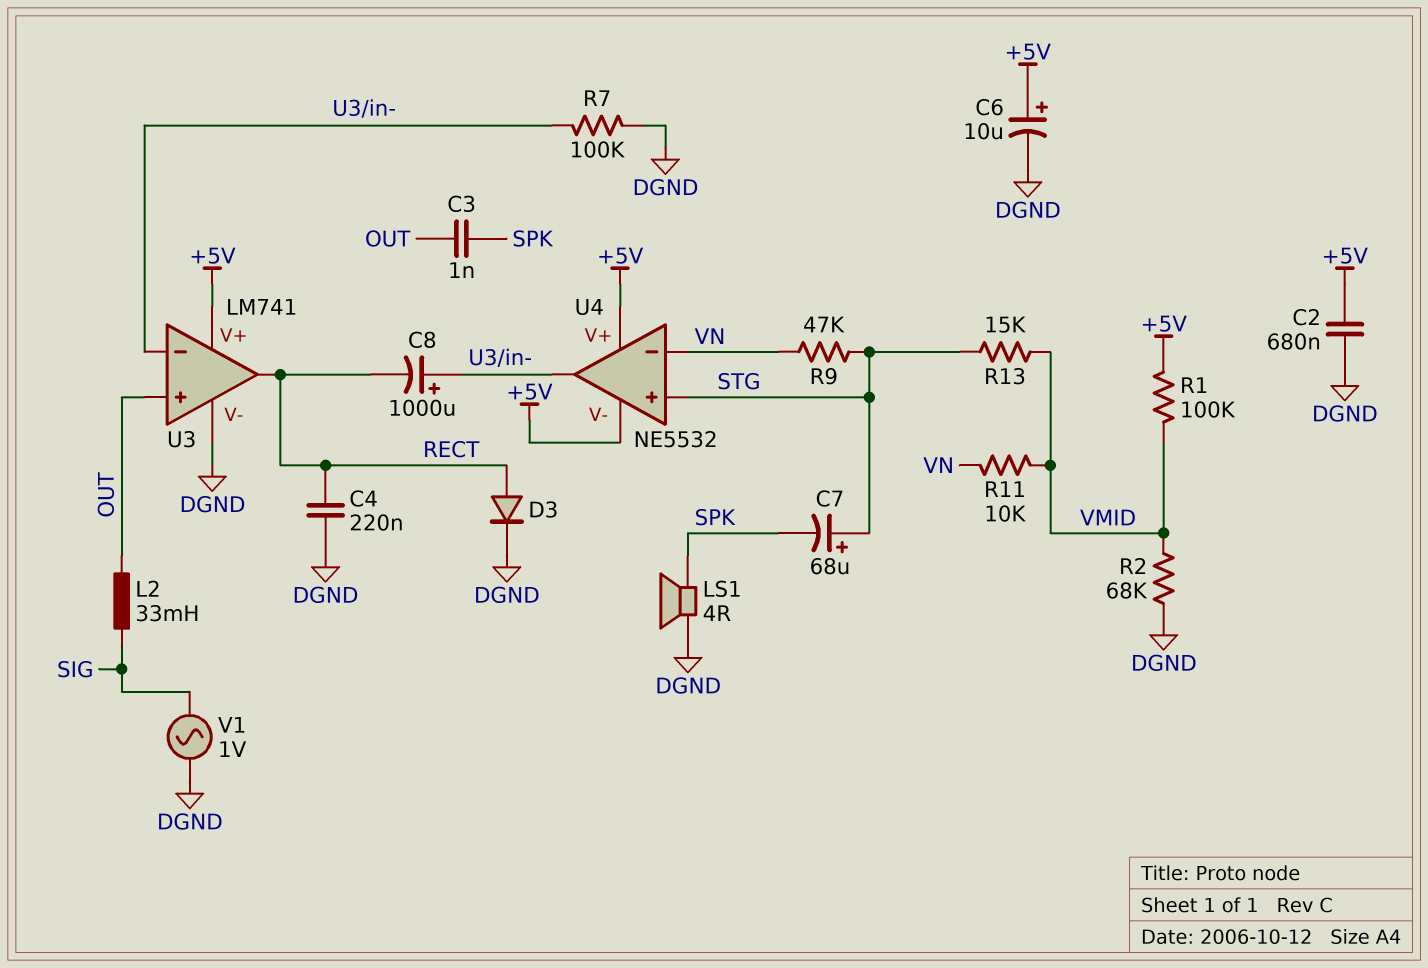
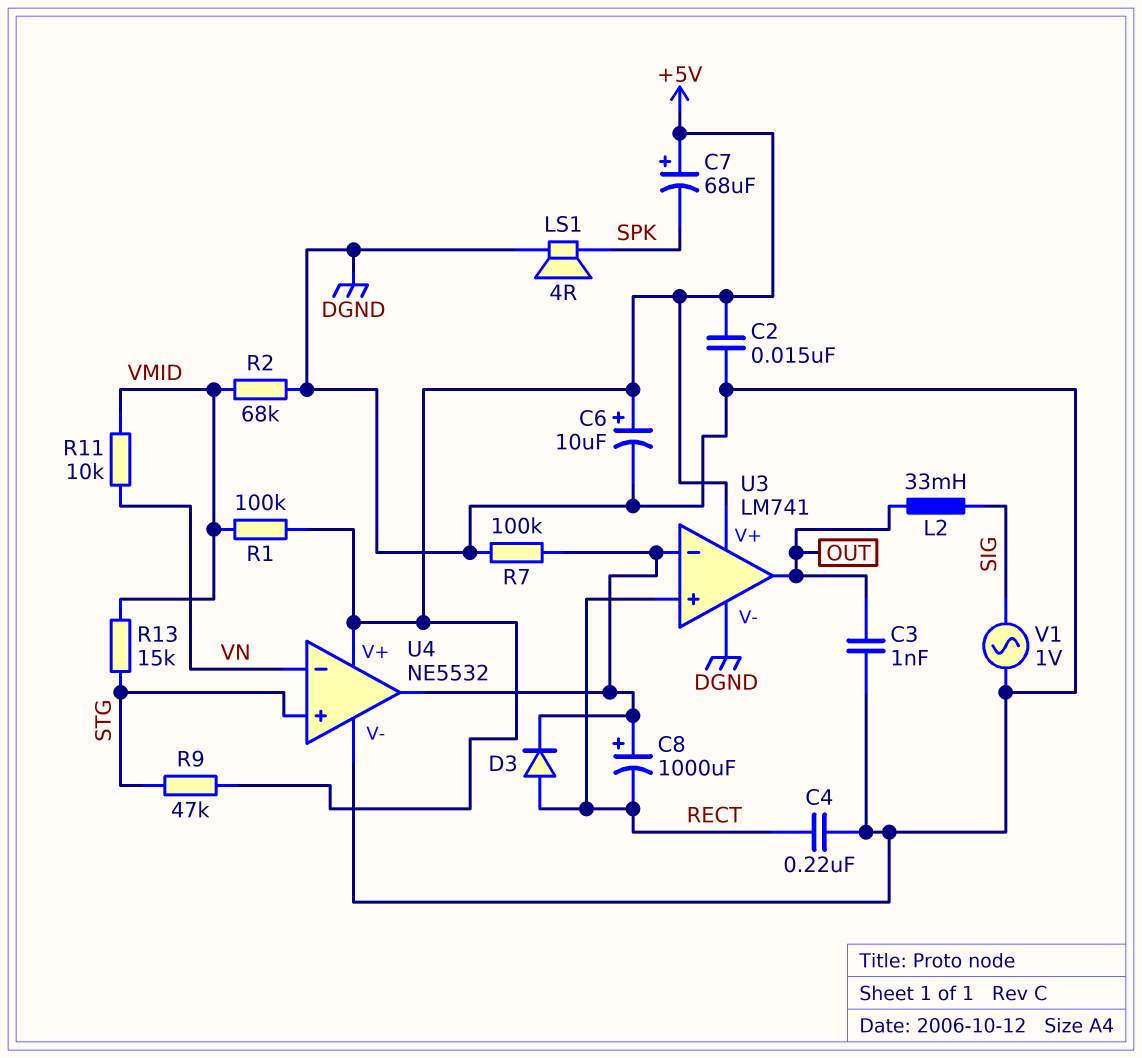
C2: 680nF (+5V, DGND) -> 15nF (+5V, DGND)
C3: 1nF (OUT, SPK) -> 1nF (DGND, OUT)
C7: 68uF (plus STG, minus SPK) -> 68uF (plus +5V, minus SPK)
D3: diode (A RECT, K DGND) -> diode (A RECT, K U3/in-)
R9: 47k (STG, VN) -> 47k (+5V, STG)
U3 pin in+: OUT -> RECT
U3 pin out: RECT -> OUT
U4 pin V-: +5V -> DGND

